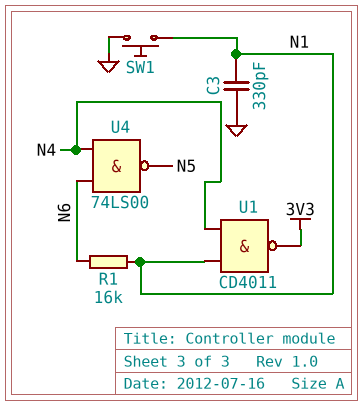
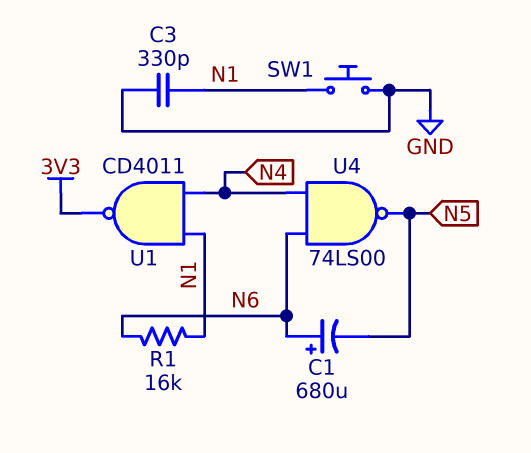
C1: none -> 680uF (plus N6, minus N5)

